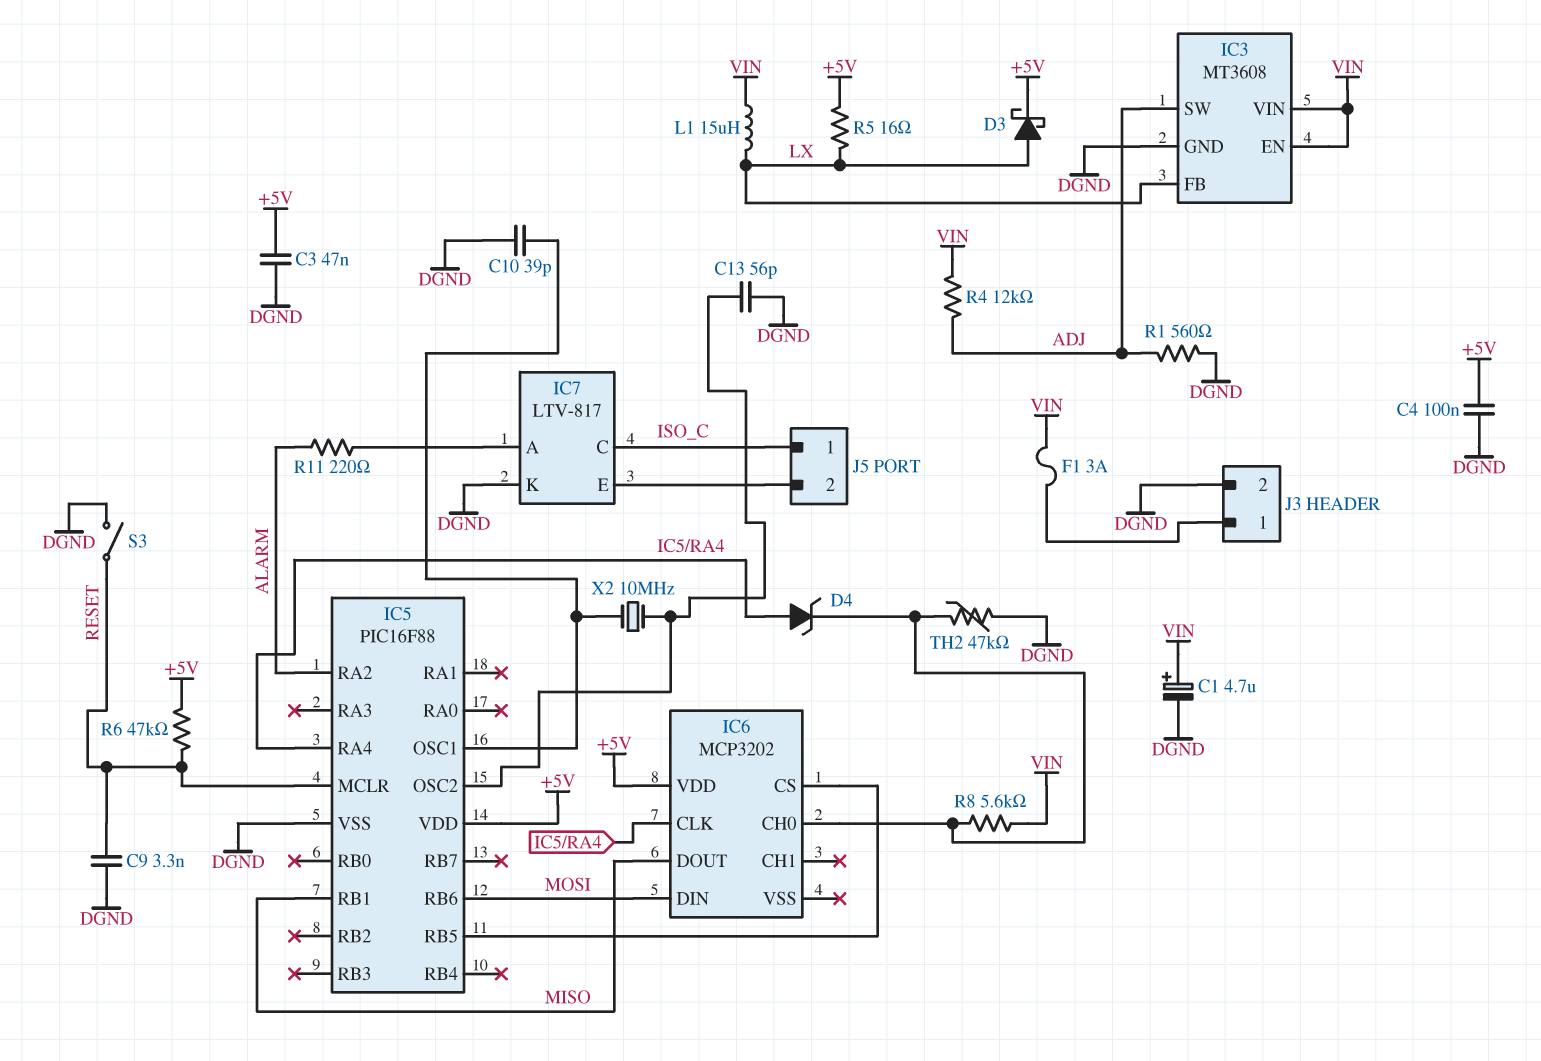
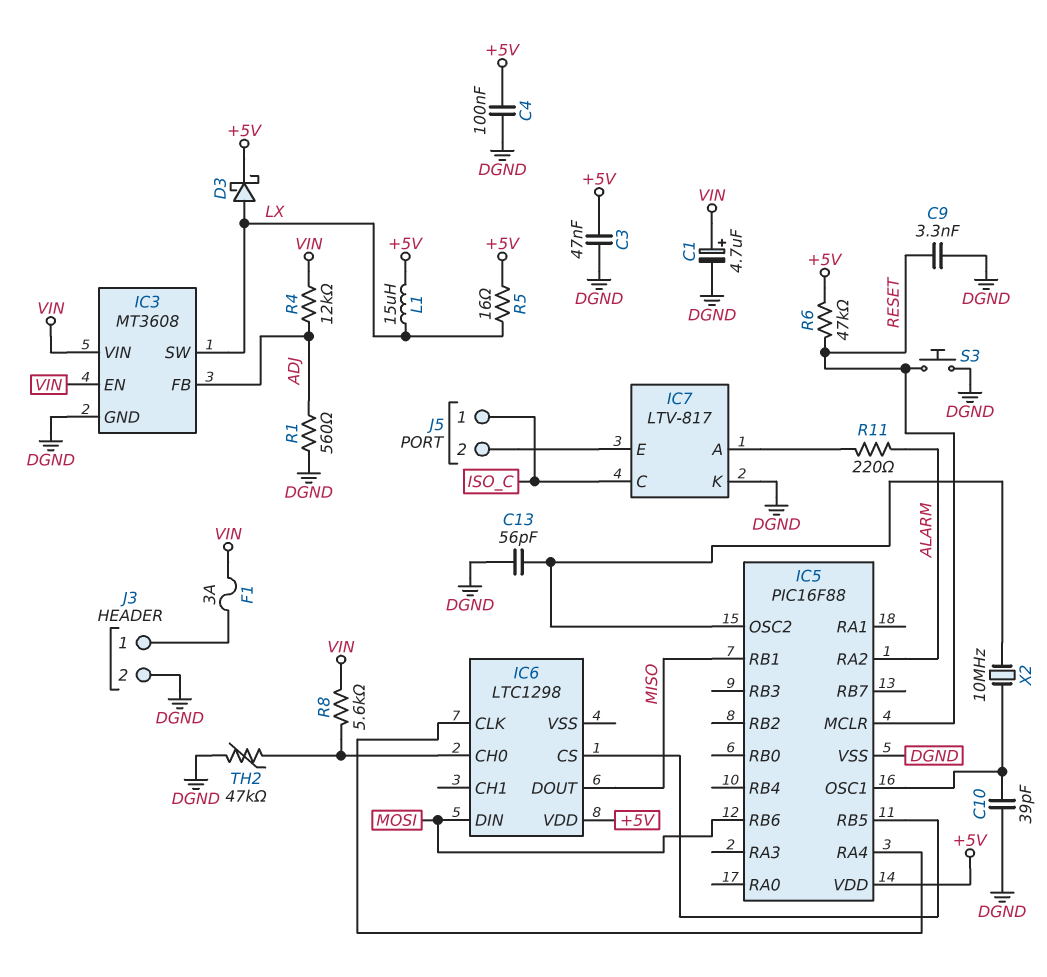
D4: zener (A IC5/RA4, K IC6/CH0) -> none
IC3 pin FB: LX -> ADJ
IC3 pin SW: ADJ -> LX
IC6: MCP3202 -> LTC1298
L1: 15uH (LX, VIN) -> 15uH (+5V, LX)
S3: switch (DGND, RESET) -> button (DGND, RESET)

